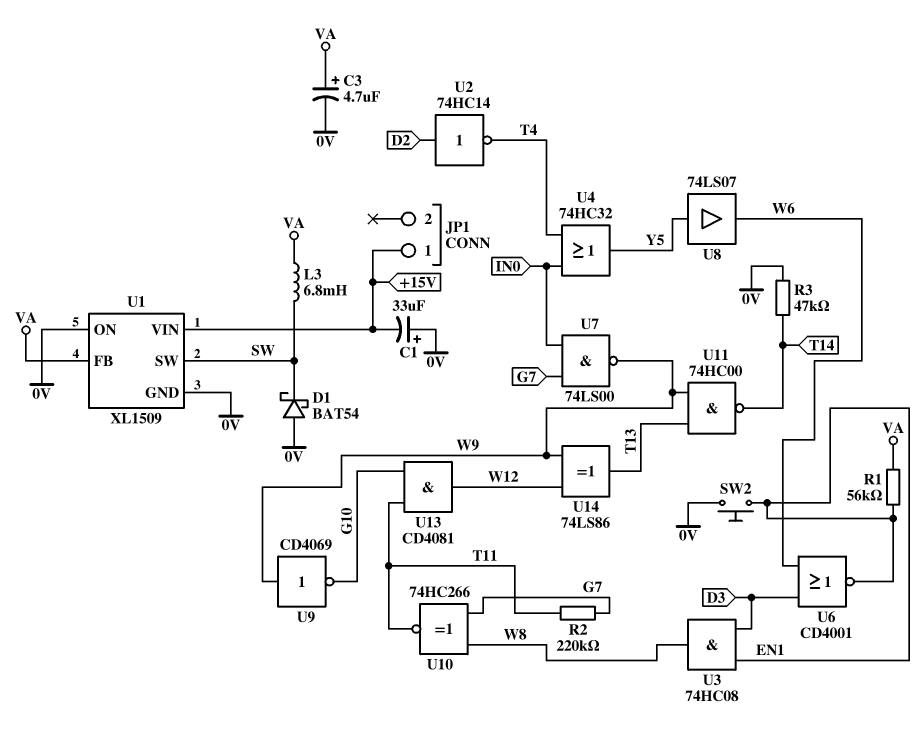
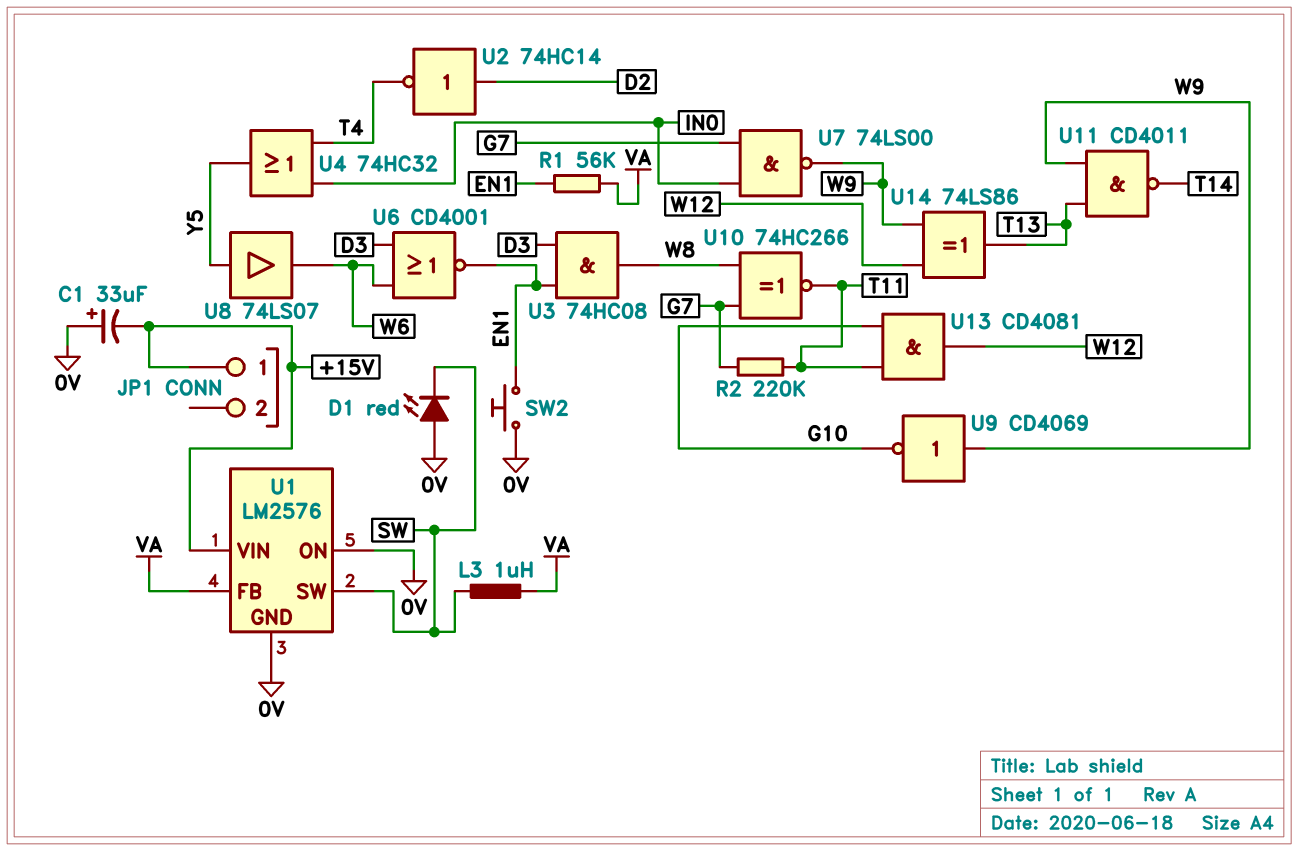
C3: 4.7uF (plus VA, minus 0V) -> none
D1: schottky BAT54 (A 0V, K SW) -> LED red (A 0V, K SW)
L3: 6.8mH (SW, VA) -> 1uH (SW, VA)
R3: 47k (0V, T14) -> none
U1: XL1509 -> LM2576
U11: NAND 74HC00 (in T13, in W9, out T14) -> NAND CD4011 (in T13, in W9, out T14)

